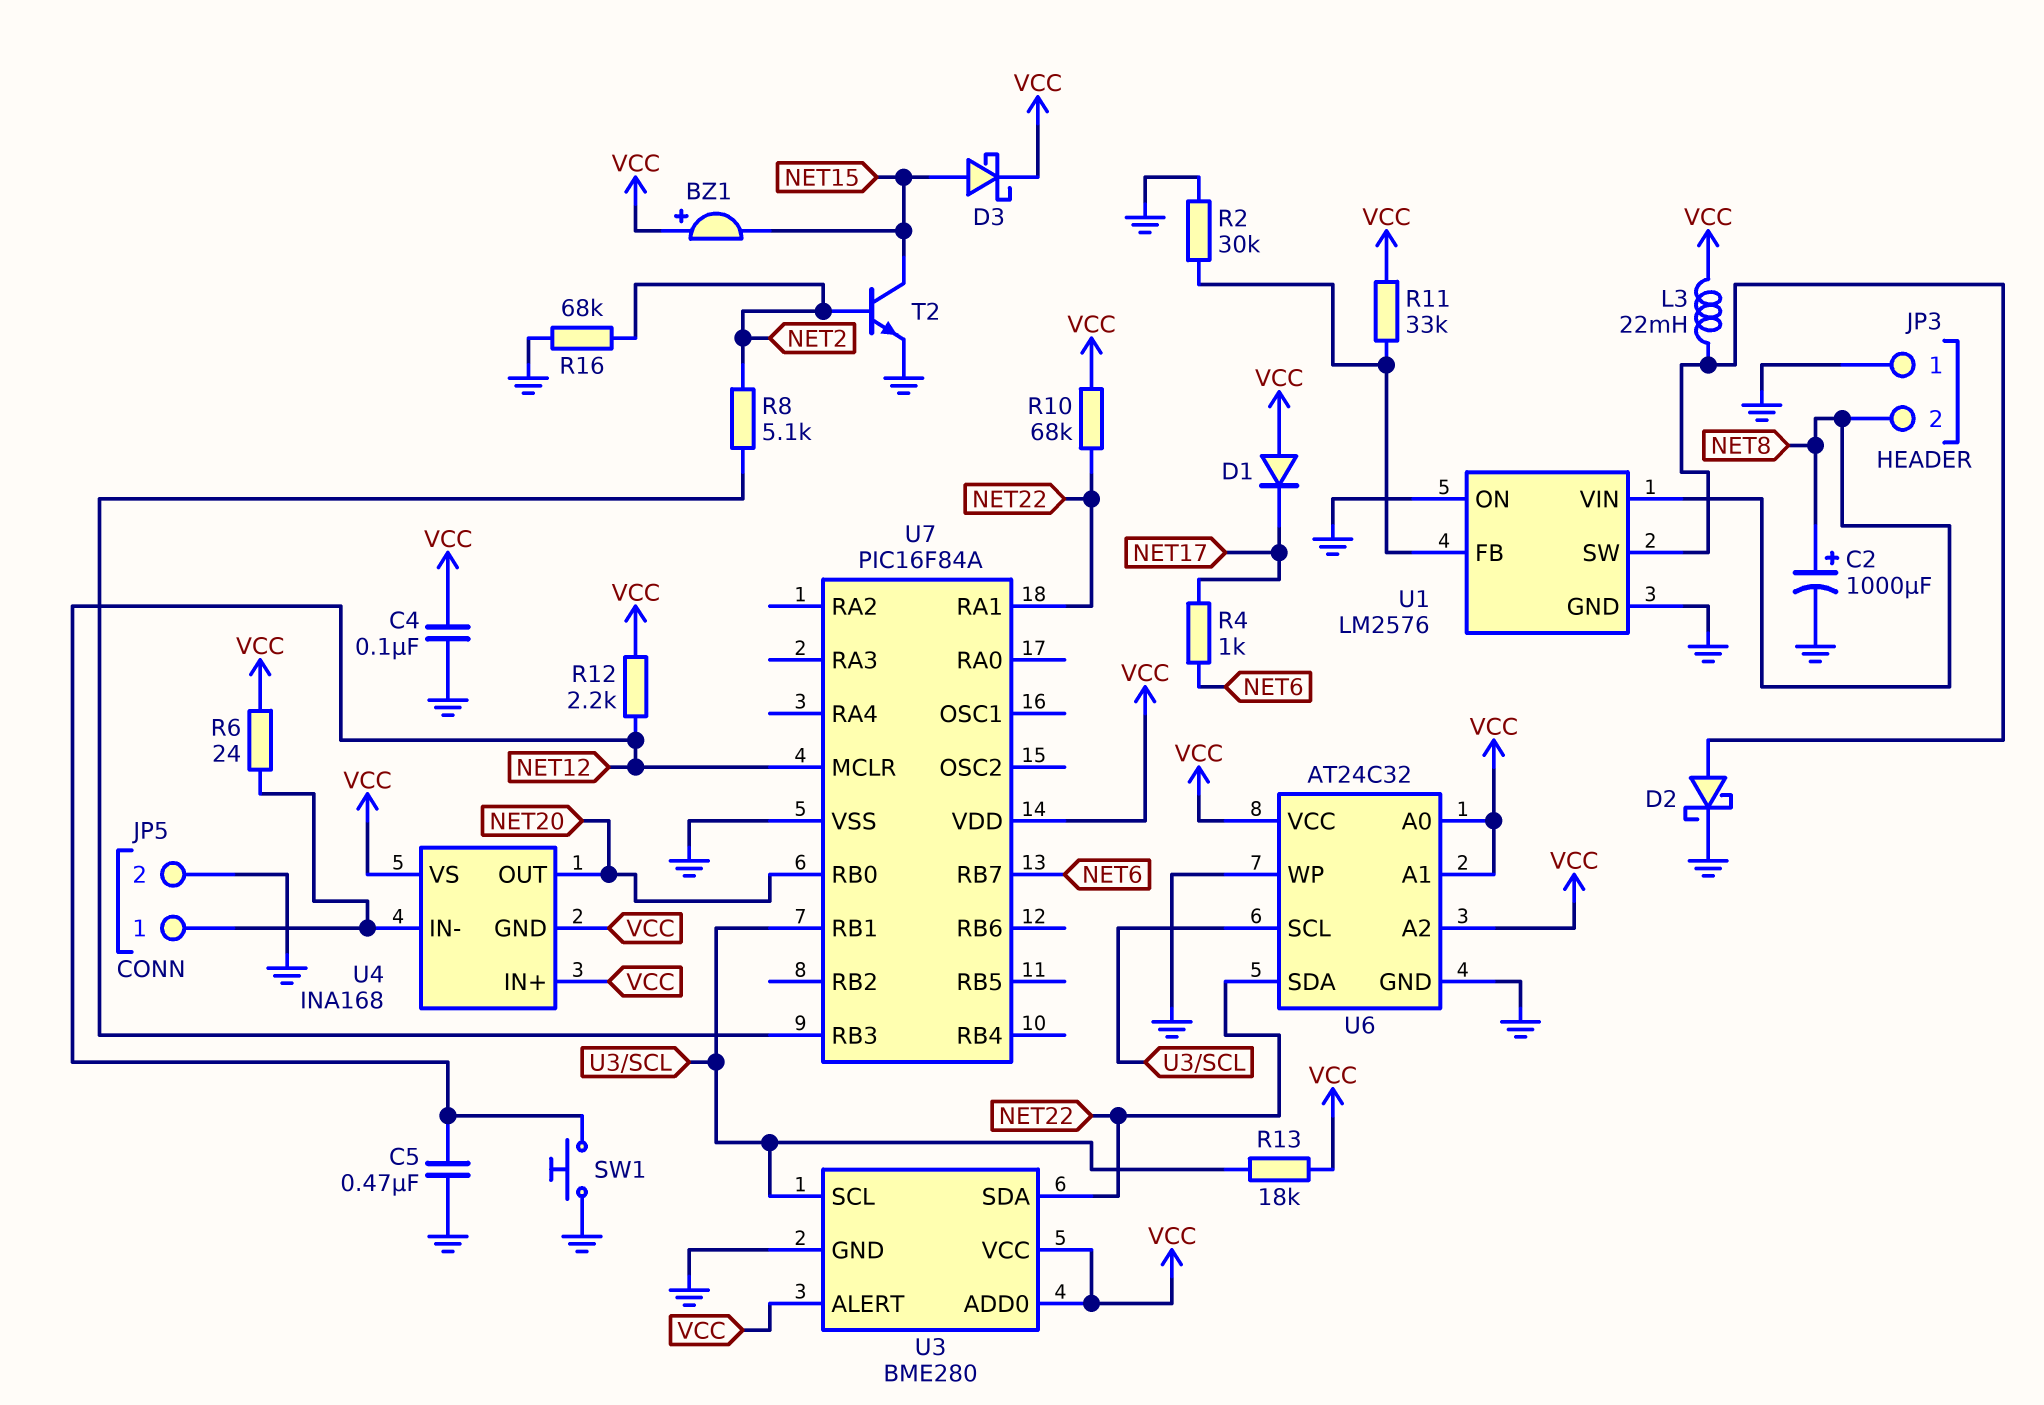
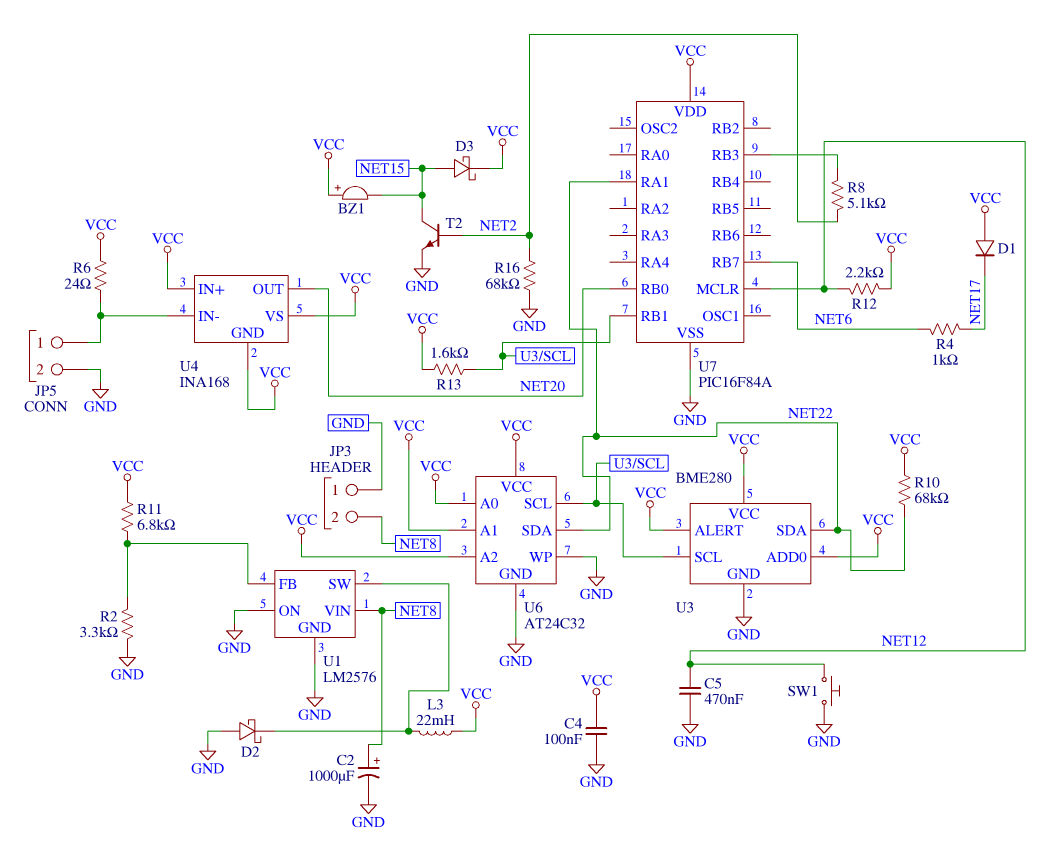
D2: schottky (A U1/SW, K GND) -> schottky (A GND, K U1/SW)
R2: 30k (GND, U1/FB) -> 3.3k (GND, U1/FB)
R11: 33k (U1/FB, VCC) -> 6.8k (U1/FB, VCC)
R13: 18k (U3/SCL, VCC) -> 1.6k (U3/SCL, VCC)

